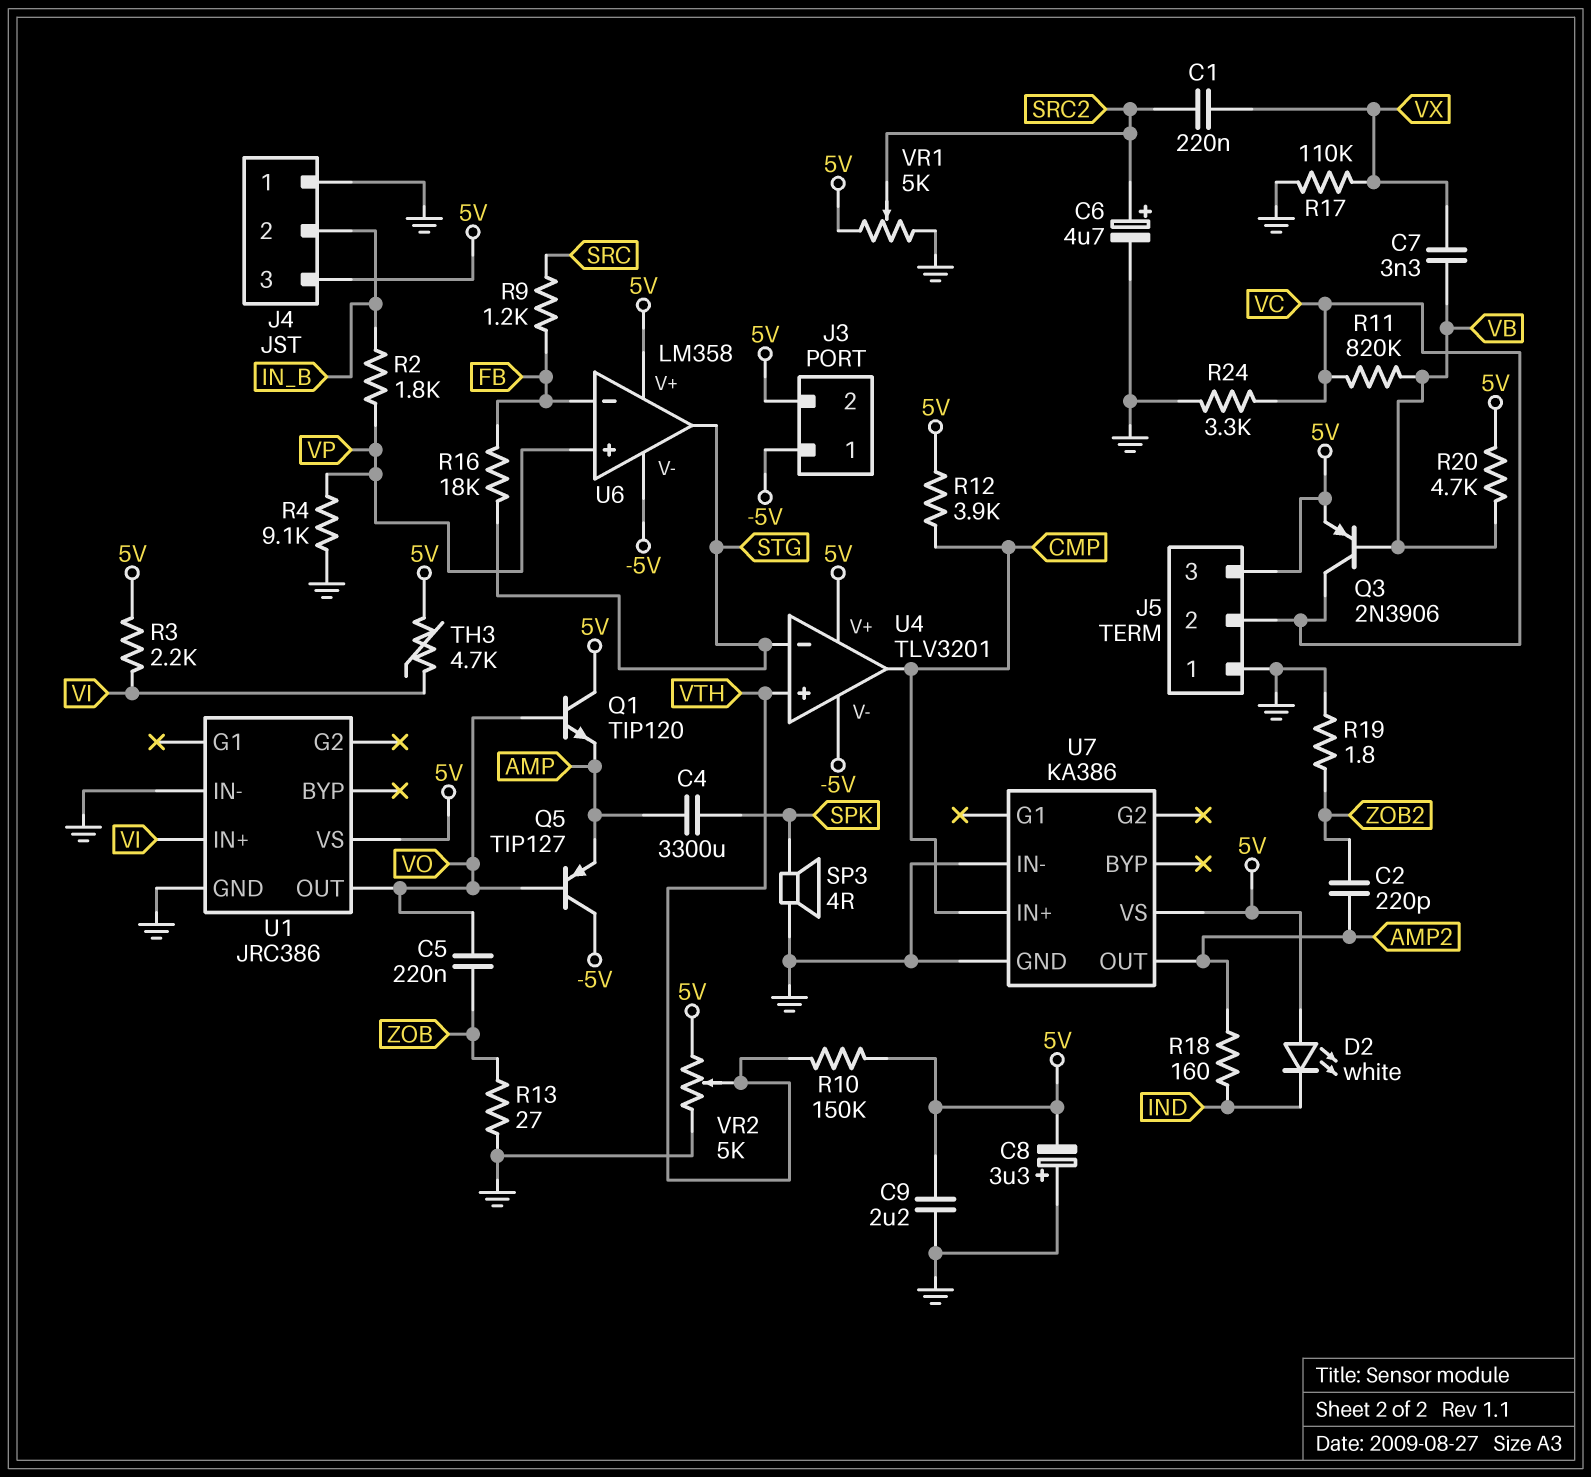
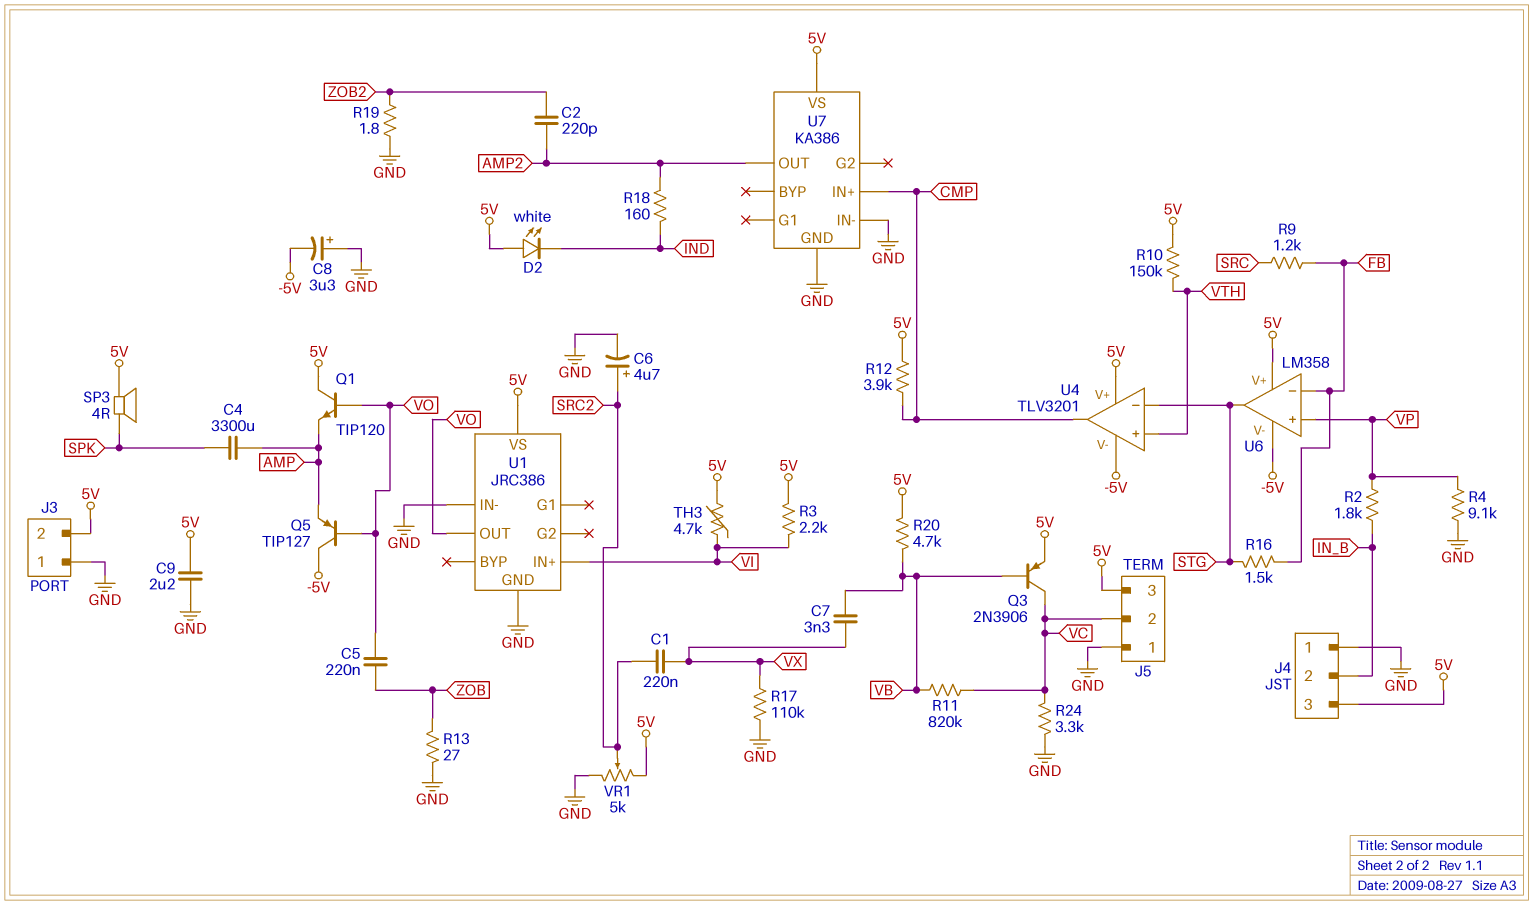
C8: 3.3uF (plus GND, minus 5V) -> 3.3uF (plus GND, minus -5V)
J3 pin 1: -5V -> GND
R16: 18k (FB, STG) -> 1.5k (FB, STG)
SP3: speaker 4R (GND, SPK) -> speaker 4R (5V, SPK)
VR2: 5k (5V, GND, wiper VTH) -> none

